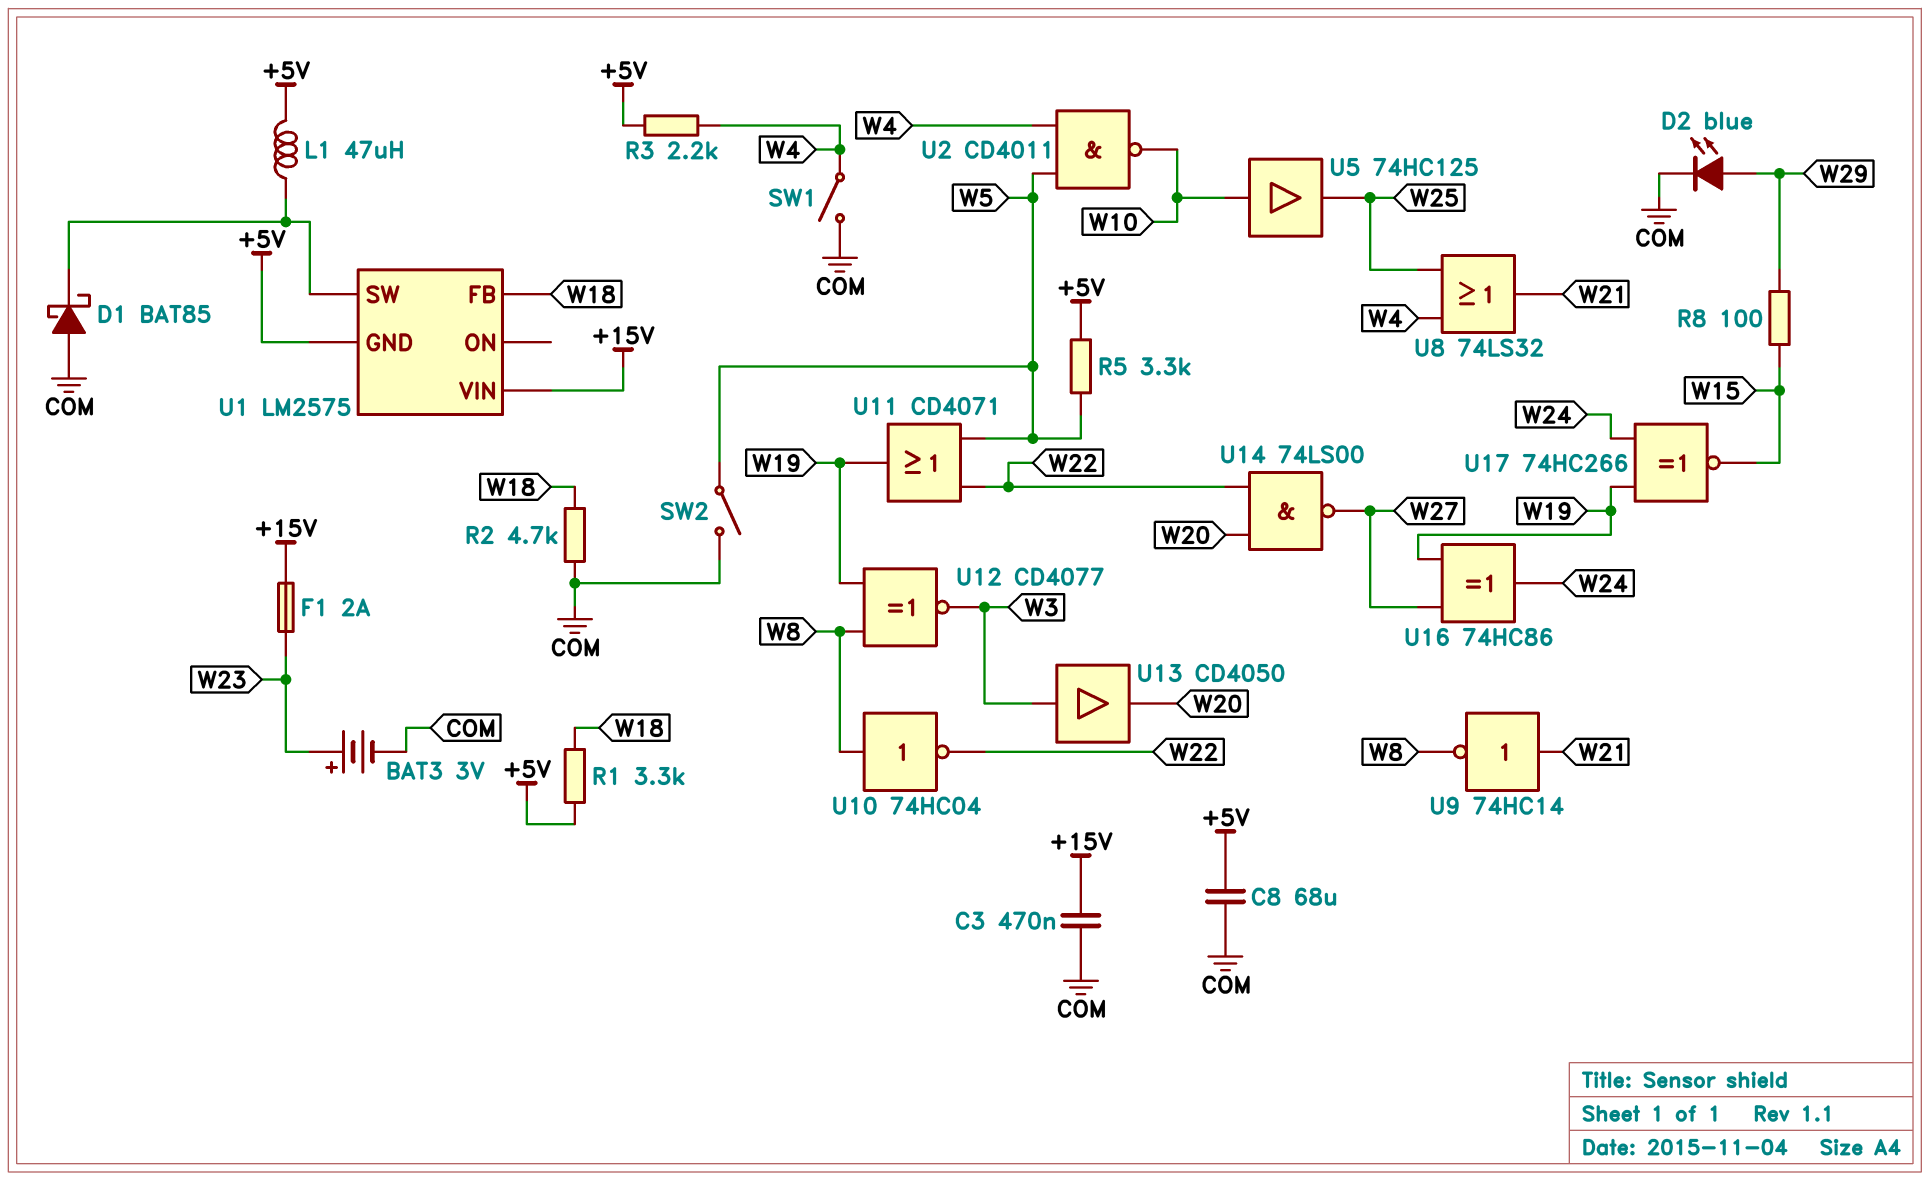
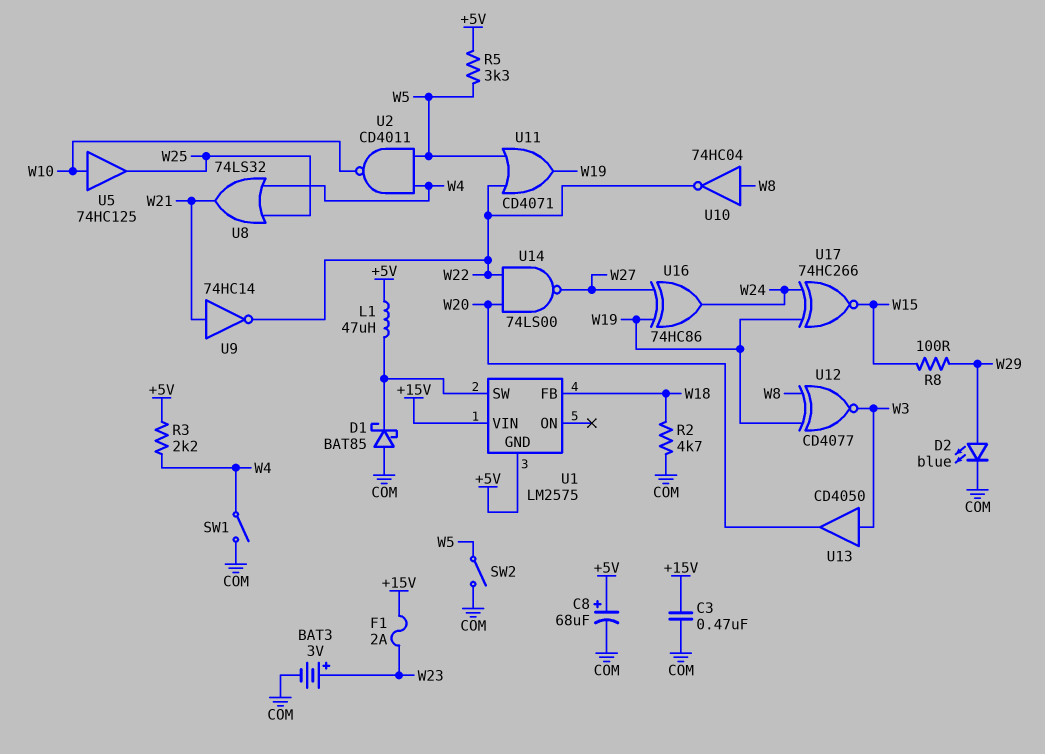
C8: 68uF (+5V, COM) -> 68uF (plus +5V, minus COM)
R1: 3.3k (+5V, W18) -> none
U9: NOT 74HC14 (in W21, out W8) -> NOT 74HC14 (in W21, out W22)

